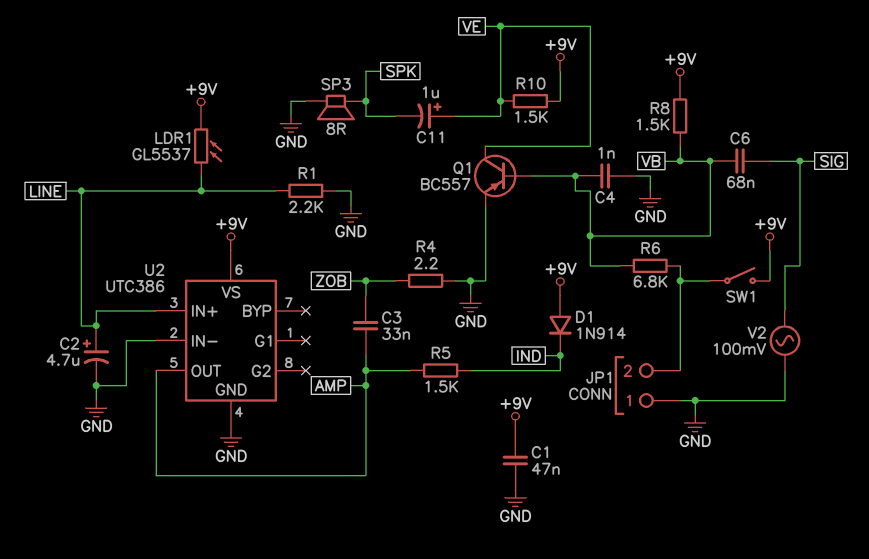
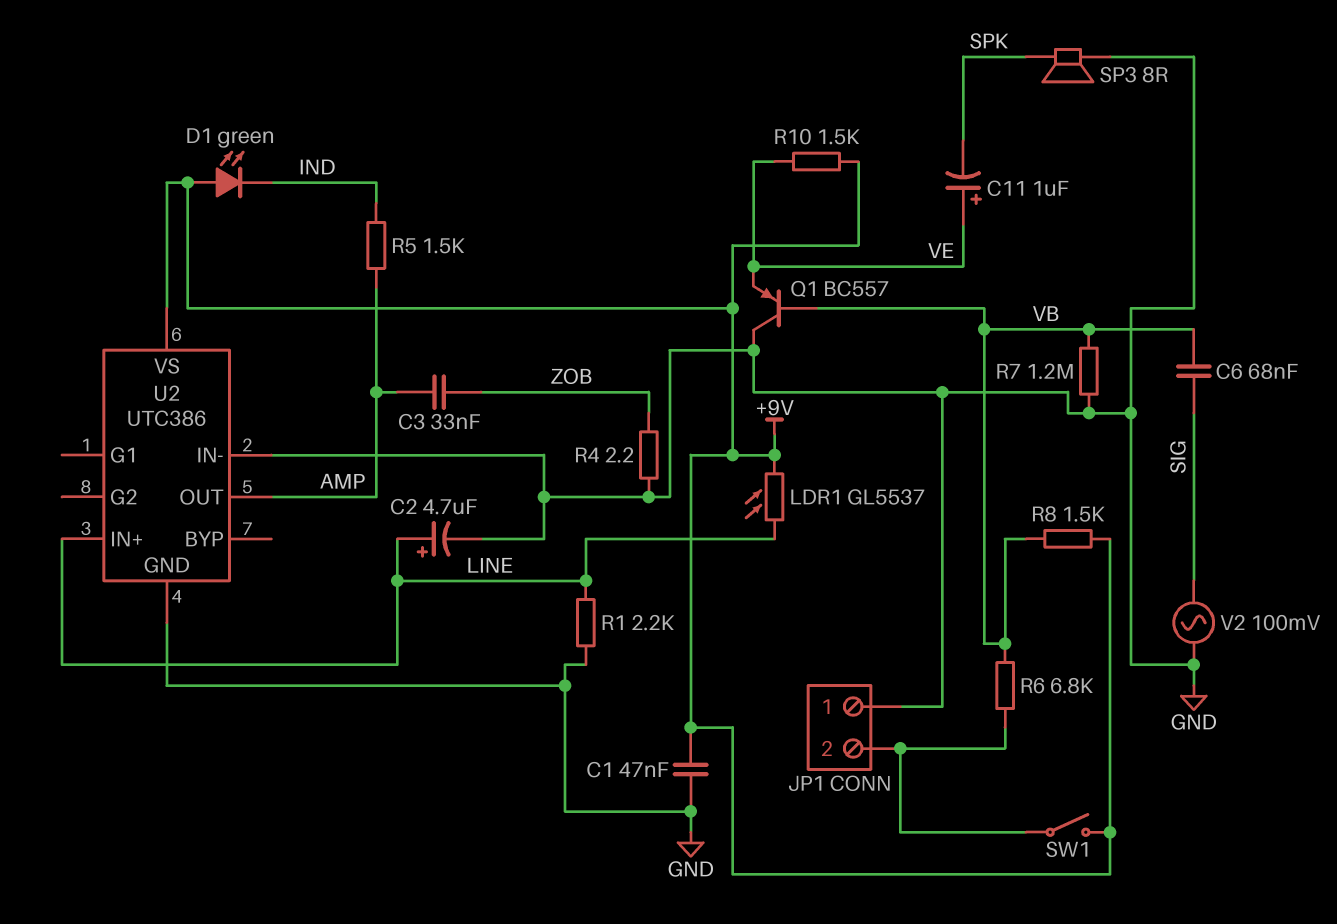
C4: 1nF (GND, VB) -> none
D1: diode 1N914 (A +9V, K IND) -> LED green (A +9V, K IND)
Q1: PNP BC557 (B VB, C VE, E GND) -> PNP BC557 (B VB, C GND, E VE)
R7: none -> 1.2M (GND, VB)

